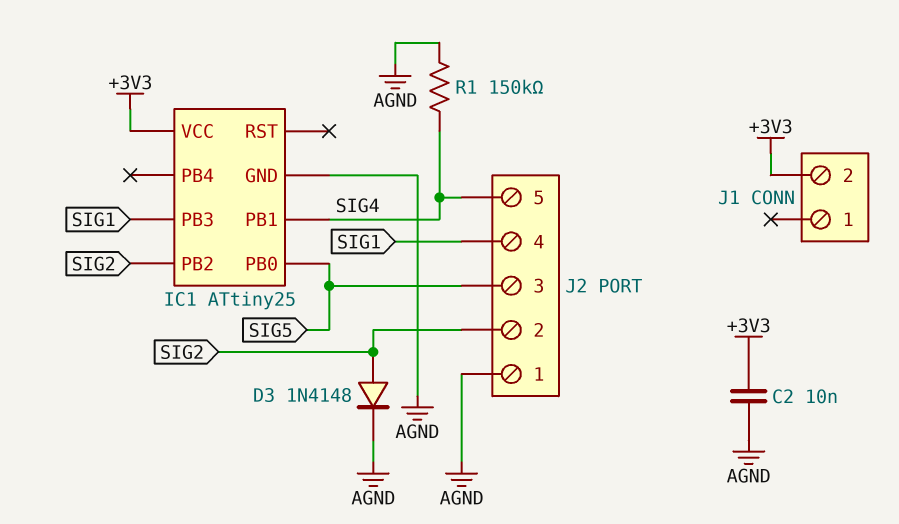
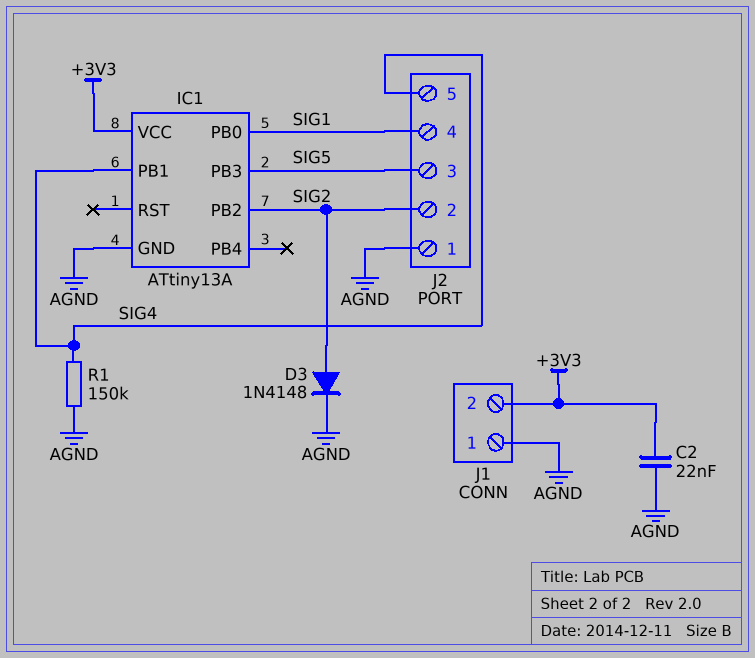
C2: 10nF (+3V3, AGND) -> 22nF (+3V3, AGND)
IC1: ATtiny25 -> ATtiny13A
IC1 pin PB0: SIG5 -> SIG1
IC1 pin PB3: SIG1 -> SIG5
J1 pin 1: none -> AGND

